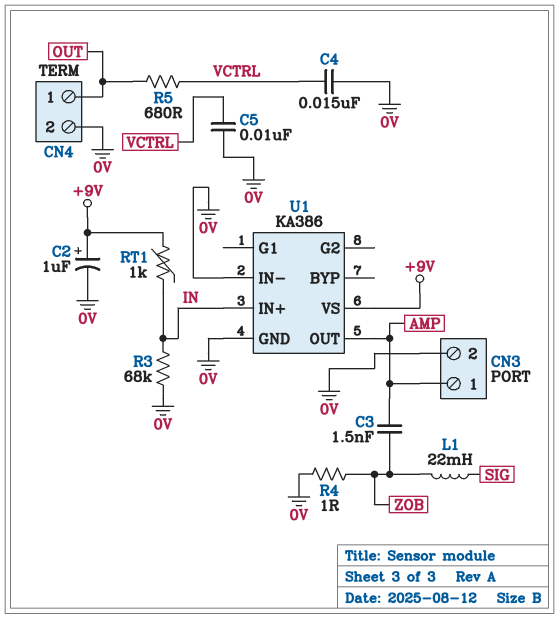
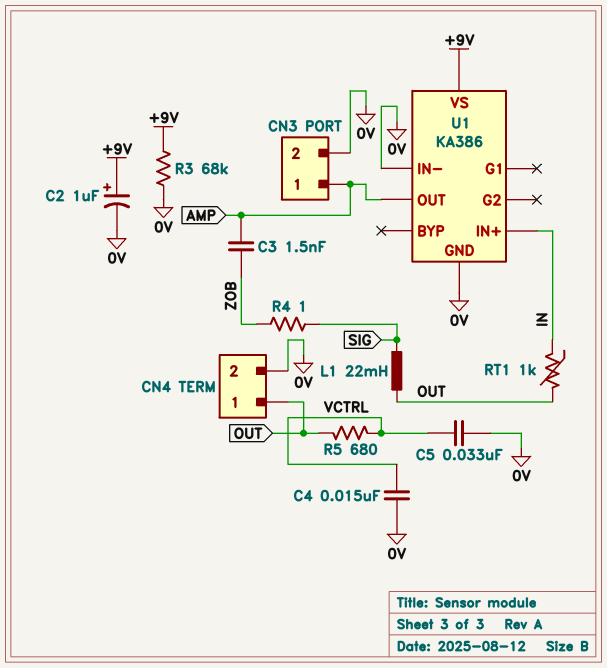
C5: 10nF (0V, VCTRL) -> 33nF (0V, VCTRL)
L1: 22mH (SIG, ZOB) -> 22mH (OUT, SIG)
R3: 68k (0V, IN) -> 68k (+9V, 0V)
R4: 1 (0V, ZOB) -> 1 (SIG, ZOB)
RT1: 1k (+9V, IN) -> 1k (IN, OUT)

